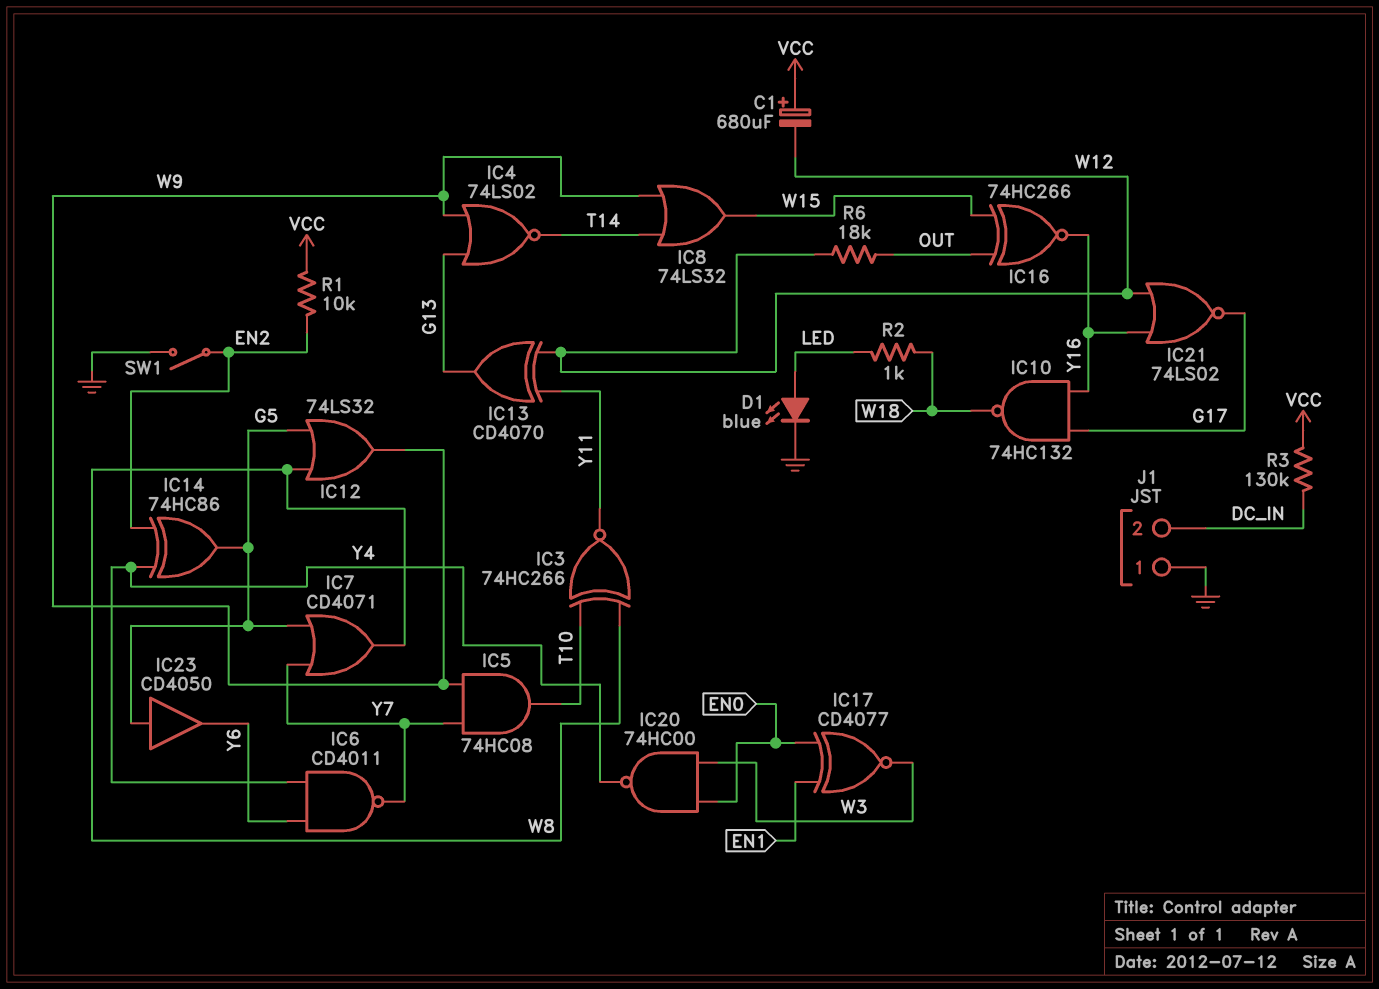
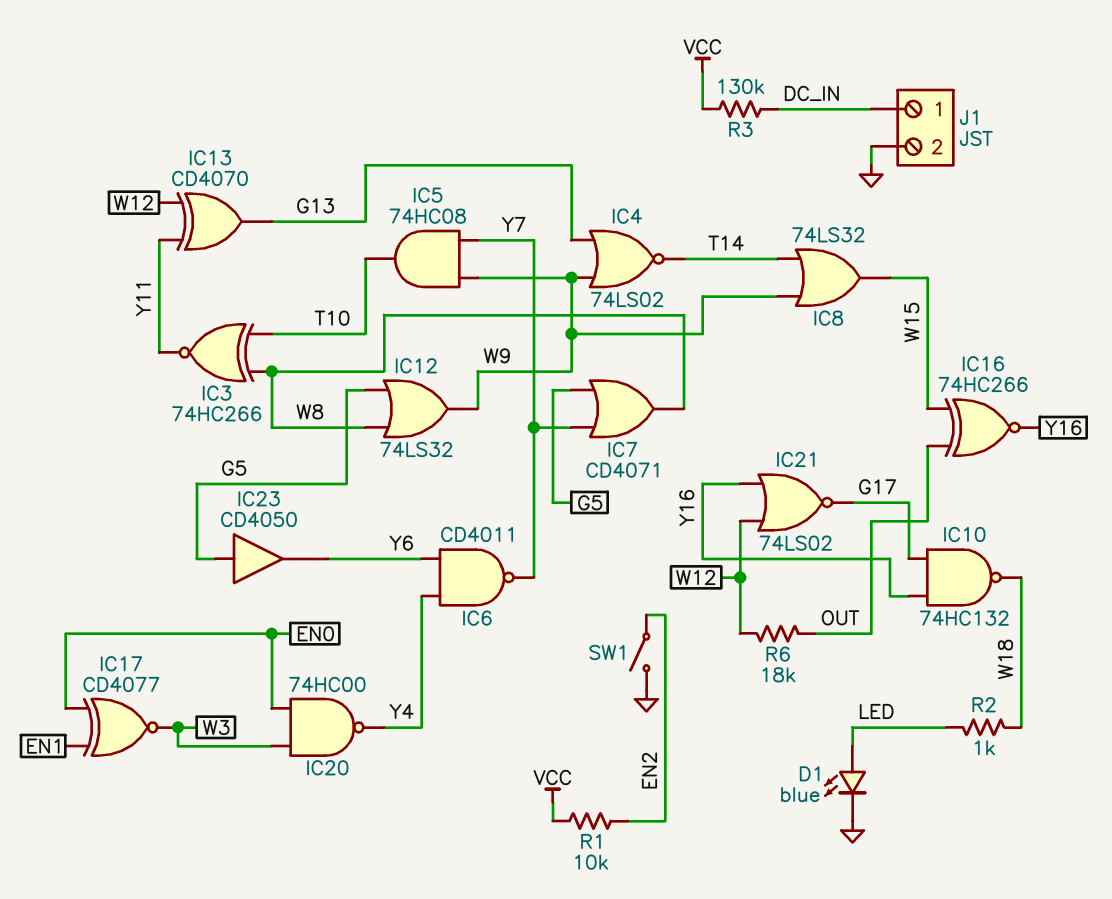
C1: 680uF (plus VCC, minus W12) -> none
IC14: XOR 74HC86 (in EN2, in Y4, out G5) -> none
J1 pin 1: GND -> DC_IN
J1 pin 2: DC_IN -> GND

